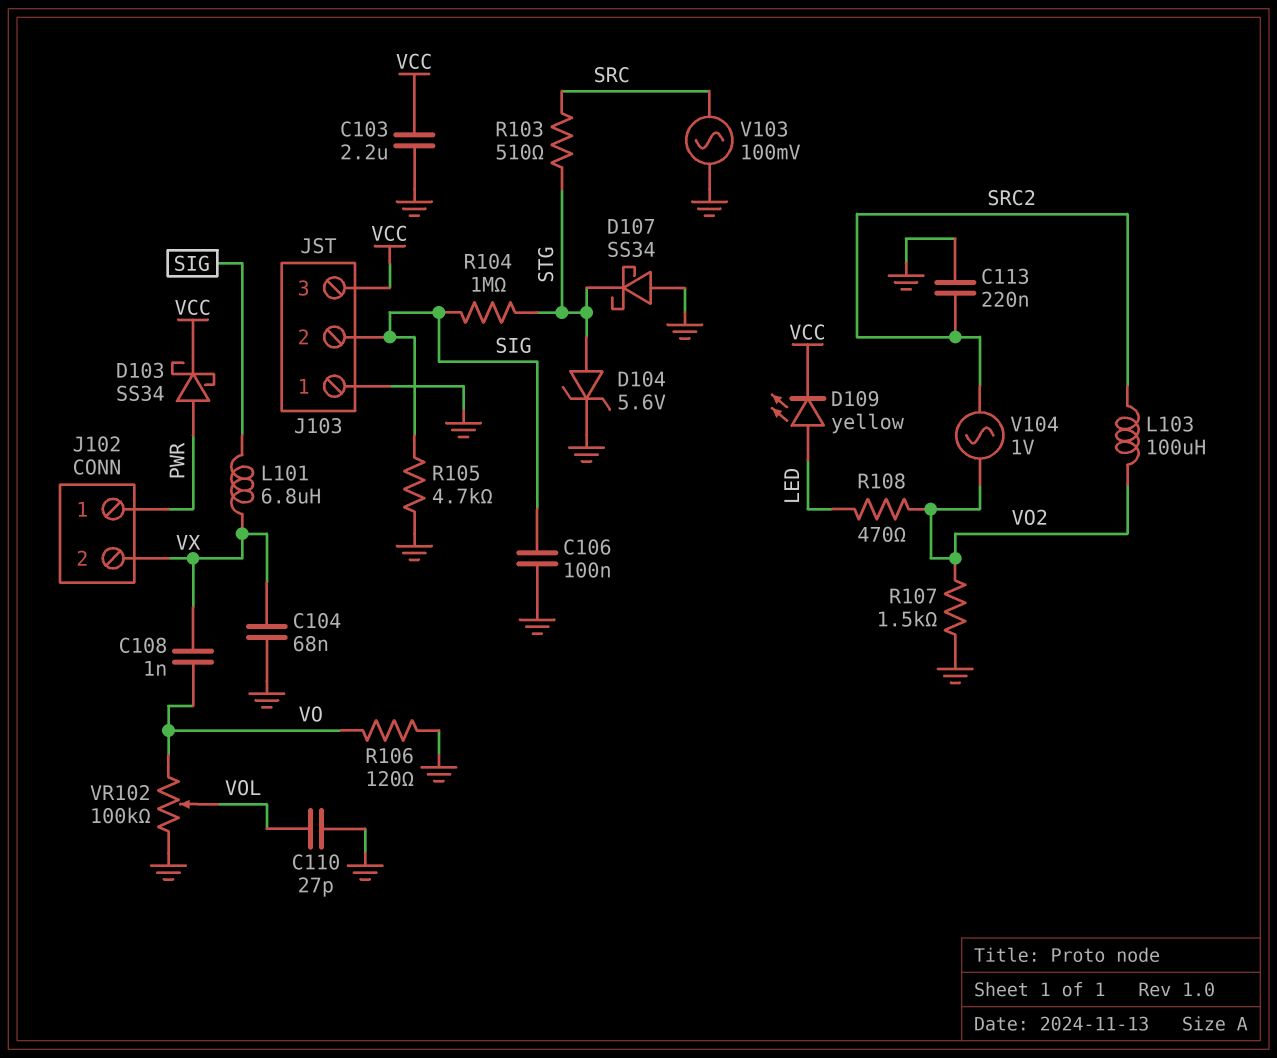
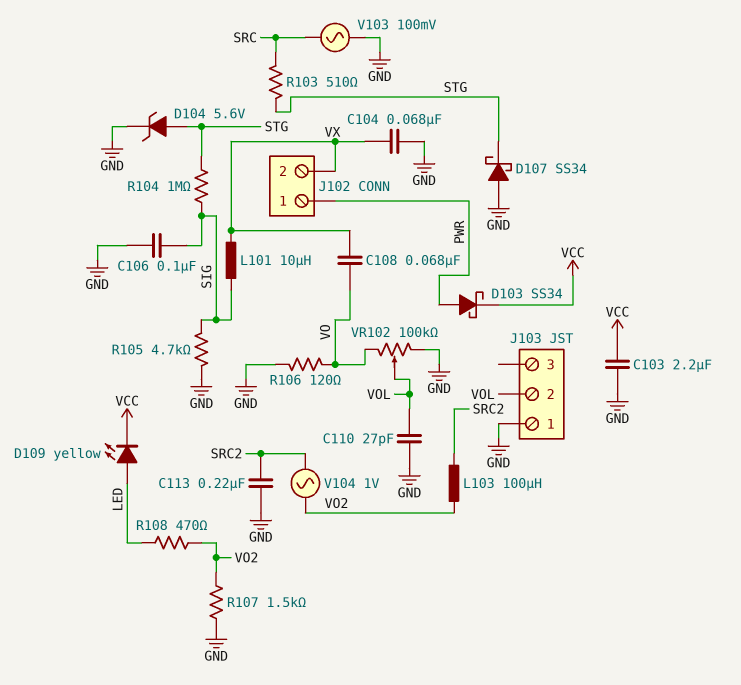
C108: 1nF (VO, VX) -> 68nF (VO, VX)
J103 pin 2: SIG -> VOL
J103 pin 3: VCC -> none
L101: 6.8uH (SIG, VX) -> 10uH (SIG, VX)

